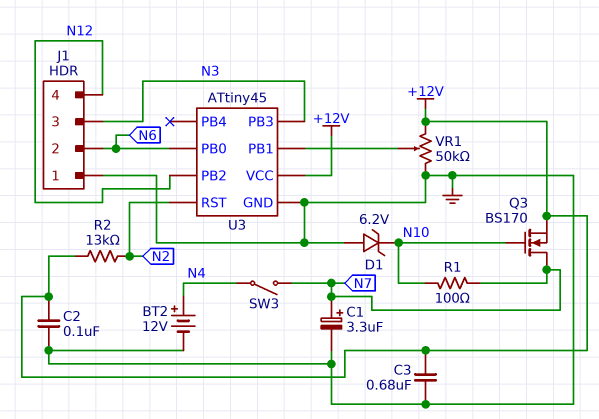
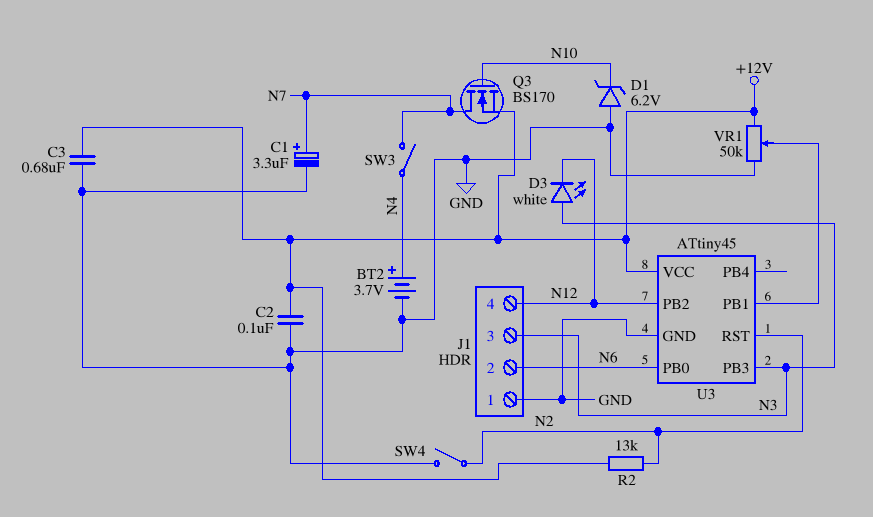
BT2: 12V (plus N4, minus GND) -> 3.7V (plus N4, minus GND)
D3: none -> LED white (A N3, K N12)
R1: 100 (N7, N10) -> none
SW4: none -> switch (GND, N2)

